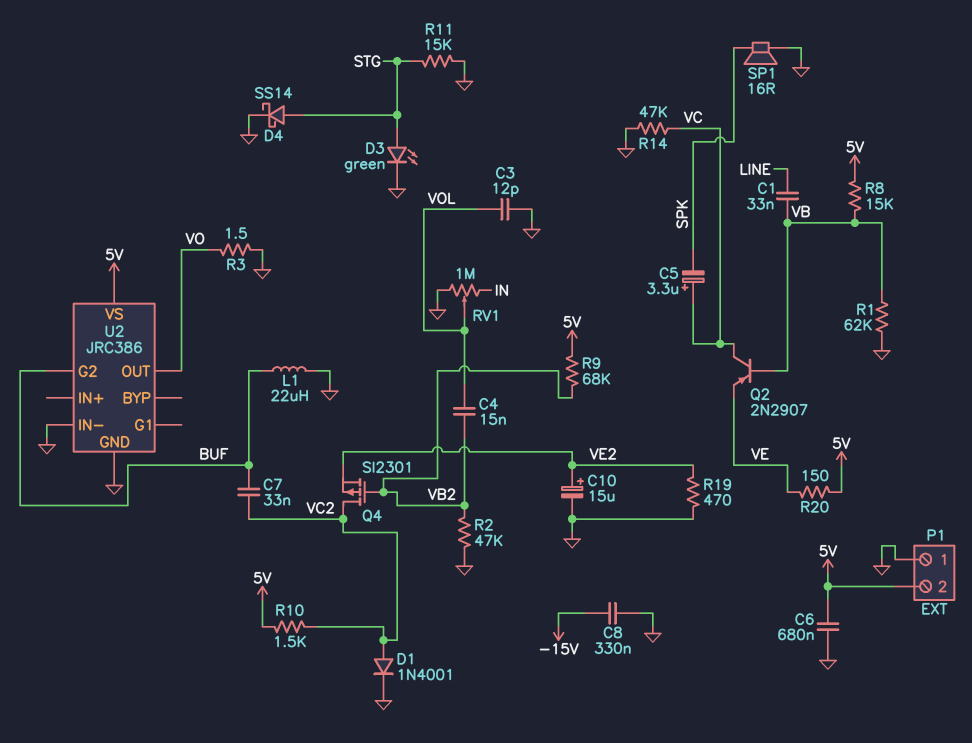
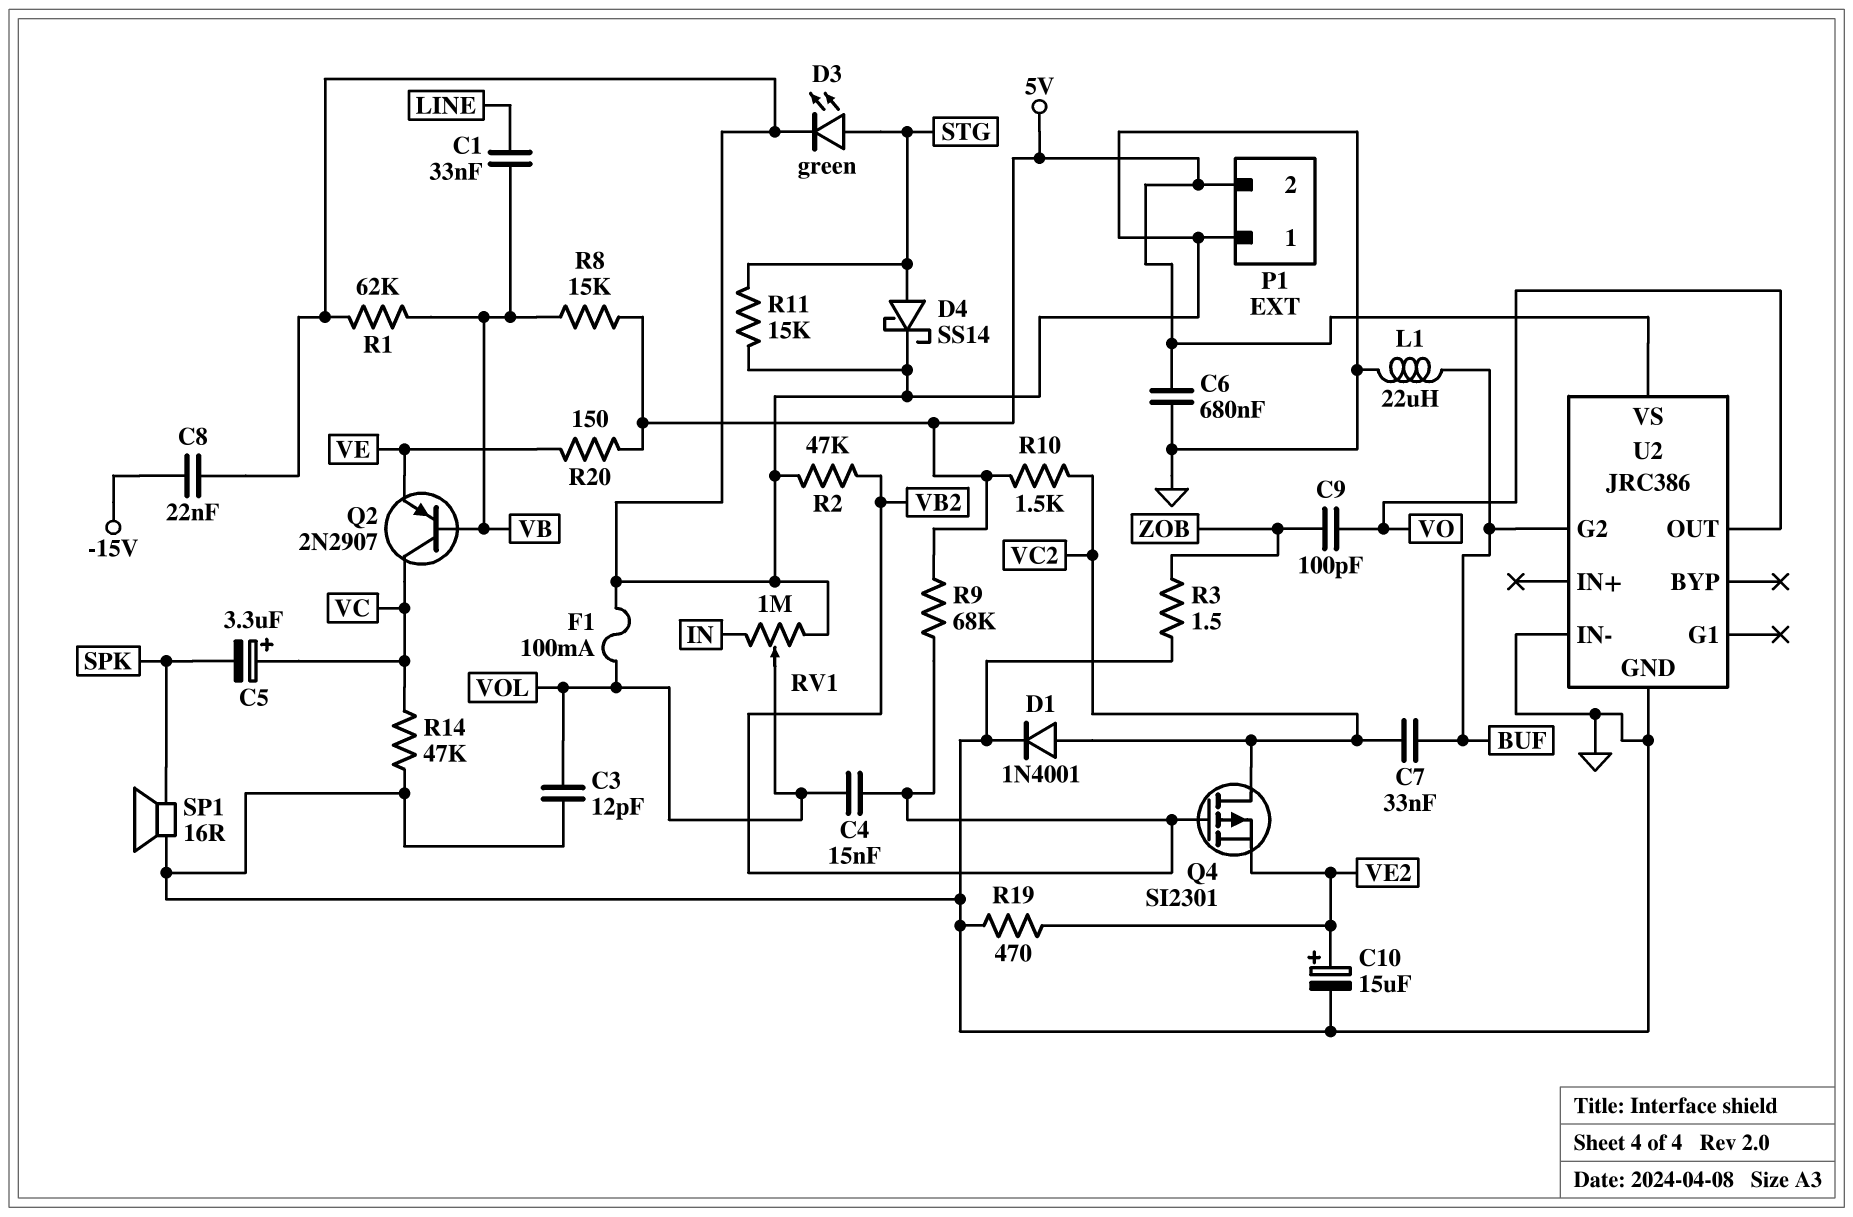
C8: 330nF (-15V, GND) -> 22nF (-15V, GND)
C9: none -> 100pF (VO, ZOB)
F1: none -> 100mA (GND, VOL)
R3: 1.5 (GND, VO) -> 1.5 (GND, ZOB)

